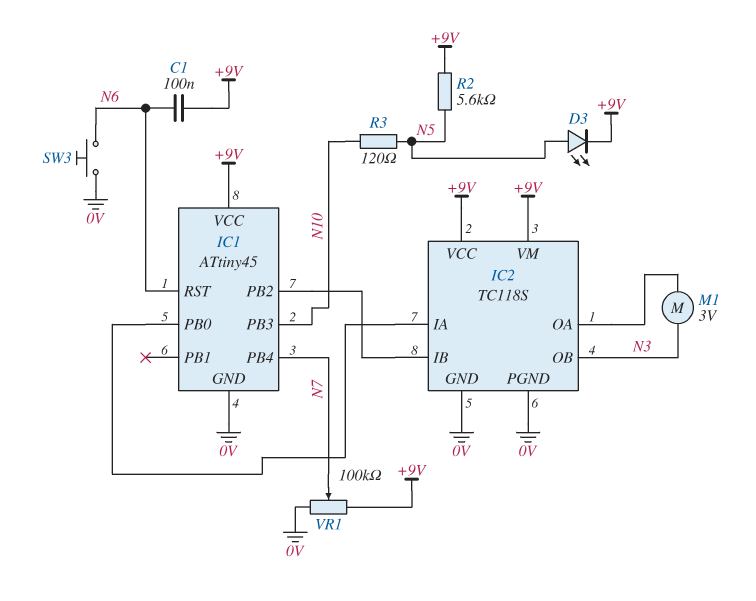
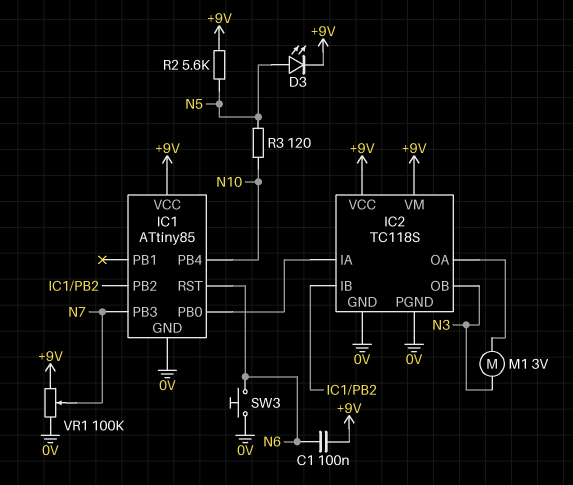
IC1: ATtiny45 -> ATtiny85
IC1 pin PB3: N10 -> N7
IC1 pin PB4: N7 -> N10

